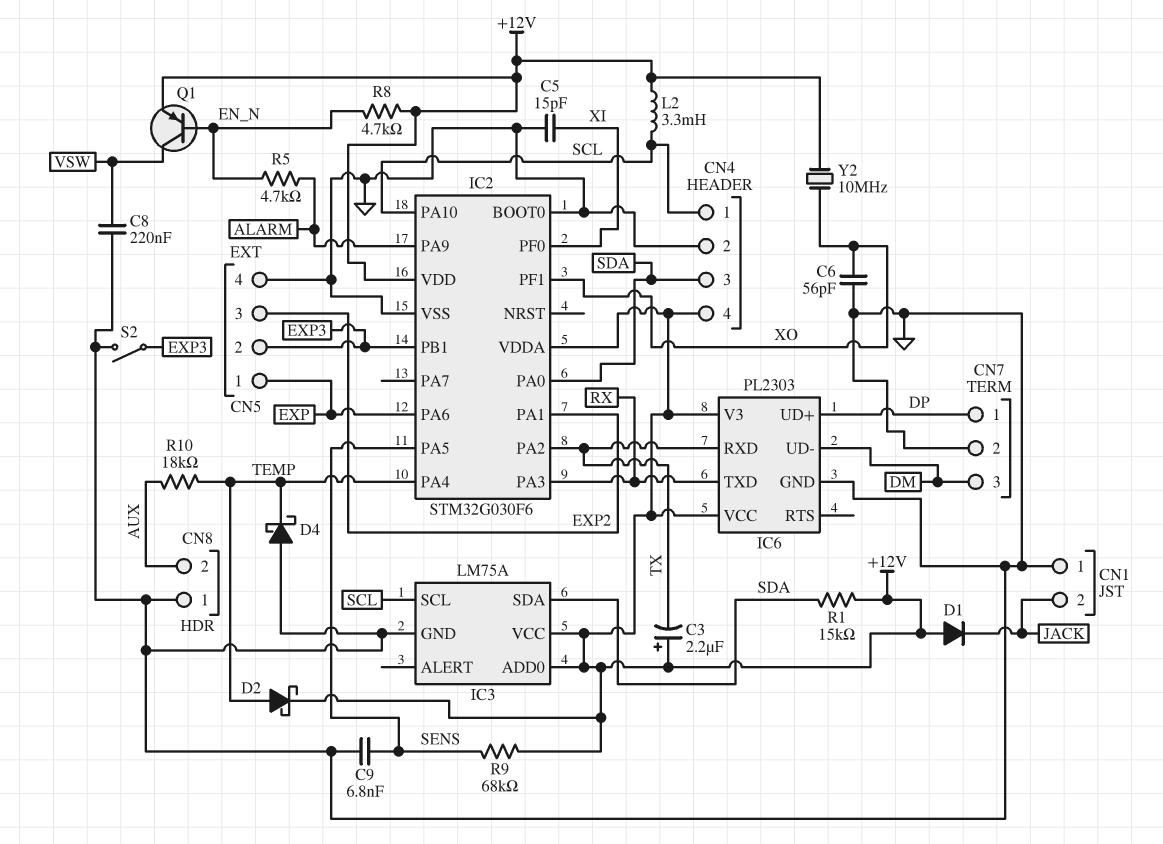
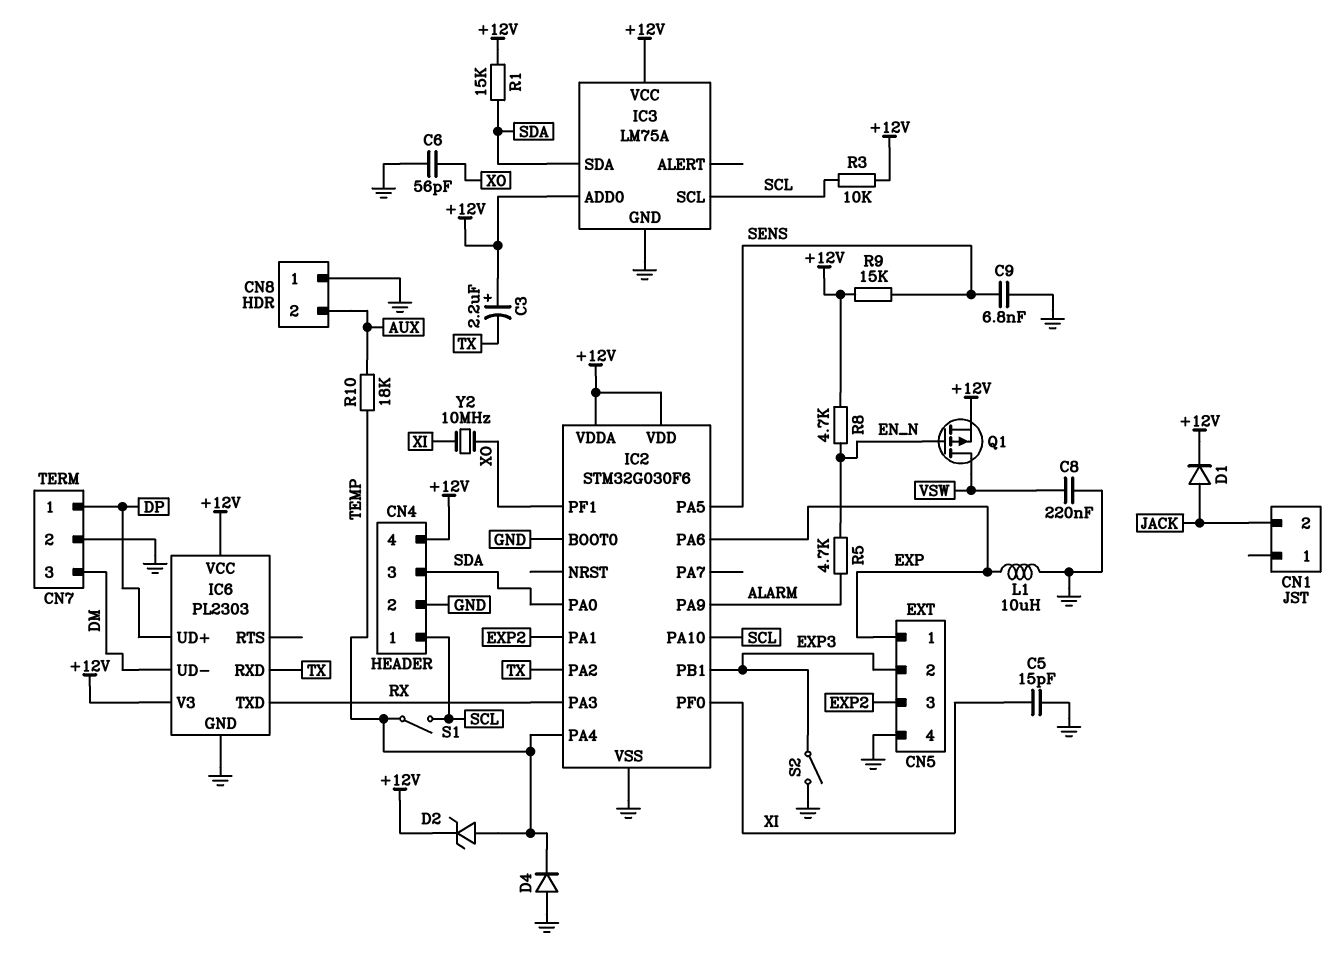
CN1 pin 1: GND -> none
D1: diode (A +12V, K JACK) -> diode (A JACK, K +12V)
D2: schottky (A TEMP, K +12V) -> zener (A TEMP, K +12V)
D4: schottky (A GND, K TEMP) -> diode (A GND, K TEMP)
L1: none -> 10uH (EXP, GND)
L2: 3.3mH (+12V, SCL) -> none
Q1: PNP (B EN_N, C VSW, E +12V) -> PMOS (G EN_N, D VSW, S +12V)
R3: none -> 10k (+12V, SCL)
R9: 68k (+12V, SENS) -> 15k (+12V, SENS)
S1: none -> switch (SCL, TEMP)
Y2: 10MHz (+12V, XO) -> 10MHz (XI, XO)

